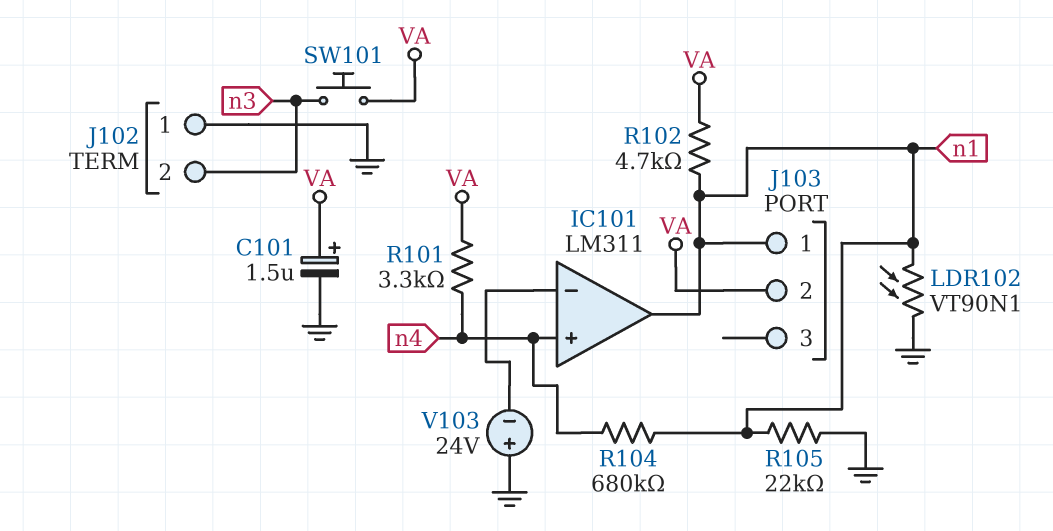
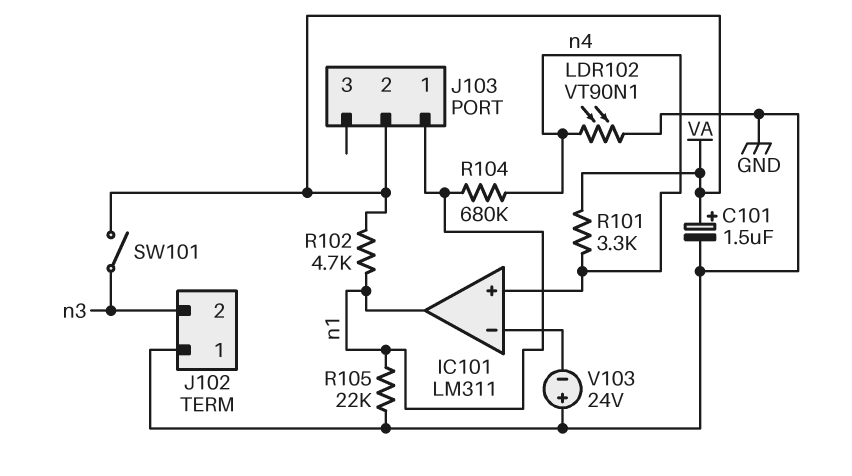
LDR102: VT90N1 (GND, n1) -> VT90N1 (GND, n4)
SW101: button (VA, n3) -> switch (VA, n3)

